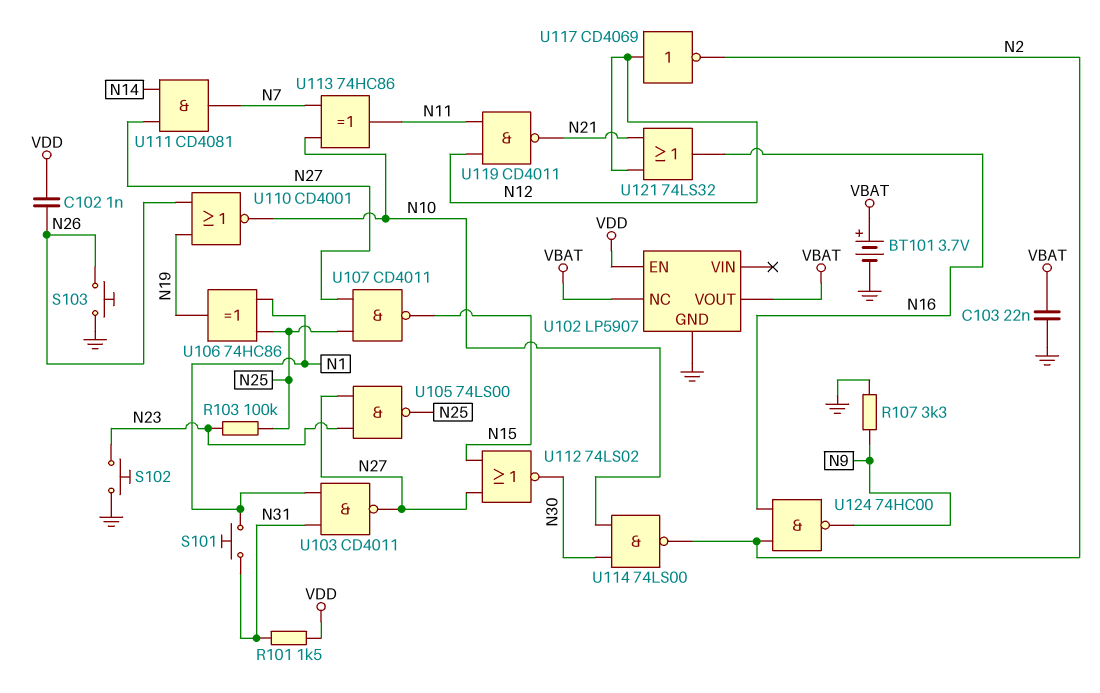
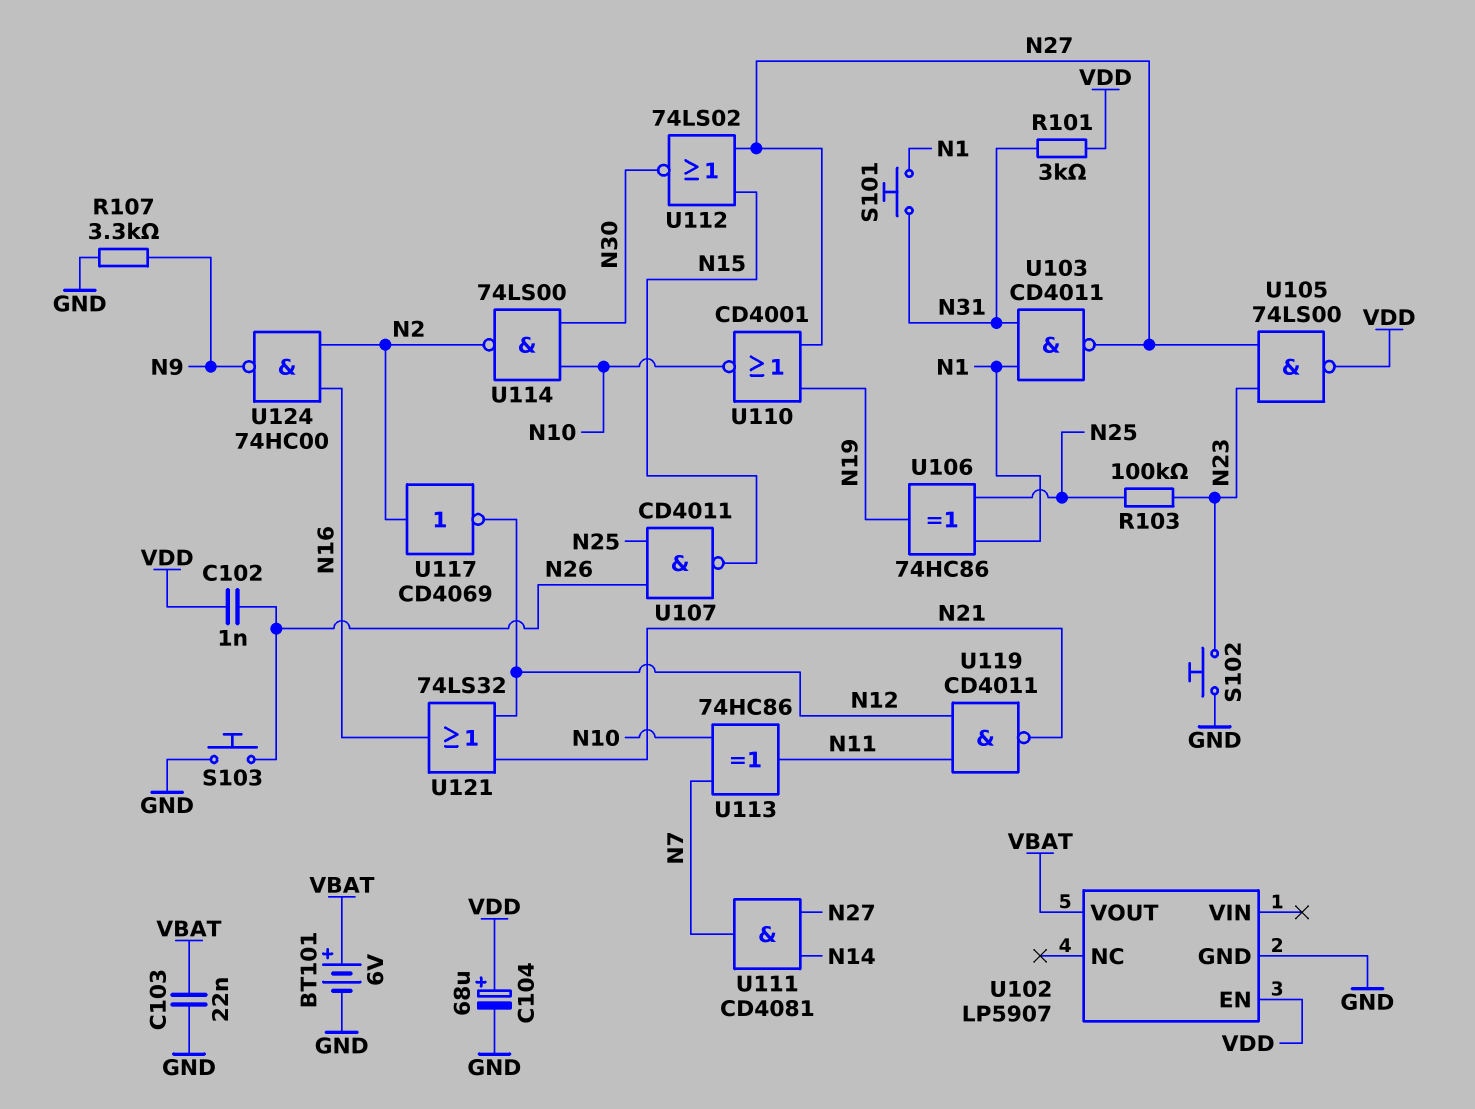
BT101: 3.7V (plus VBAT, minus GND) -> 6V (plus VBAT, minus GND)
C104: none -> 68uF (plus VDD, minus GND)
R101: 1.5k (N31, VDD) -> 3k (N31, VDD)
U102 pin NC: VBAT -> none
U105: NAND 74LS00 (in N23, in N27, out N25) -> NAND 74LS00 (in N23, in N27, out VDD)
U107: NAND CD4011 (in N25, in N27, out N15) -> NAND CD4011 (in N25, in N26, out N15)
U110: NOR CD4001 (in N19, in N26, out N10) -> NOR CD4001 (in N19, in N27, out N10)
U117: NOT CD4069 (in N12, out N2) -> NOT CD4069 (in N2, out N12)

